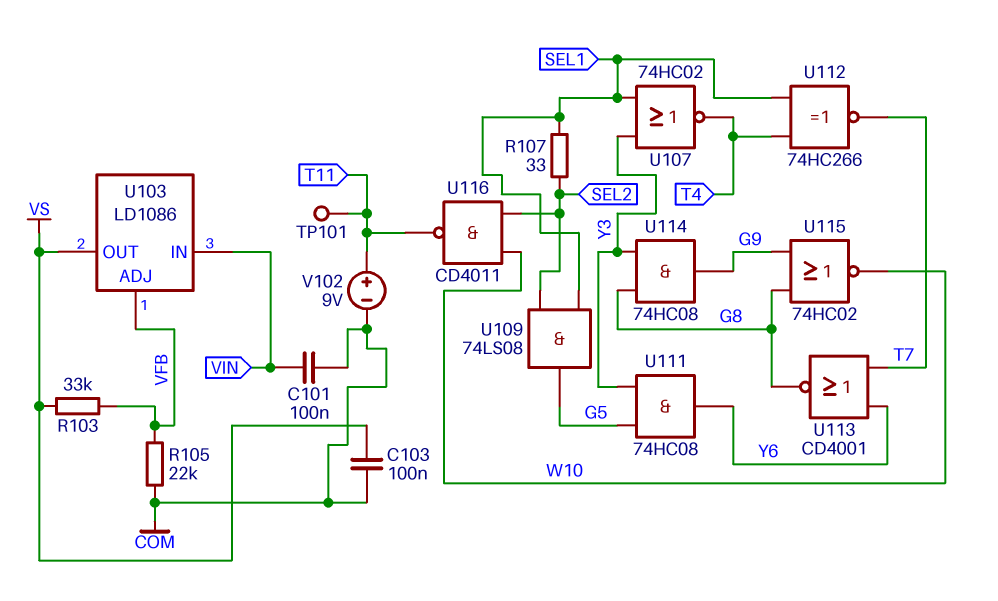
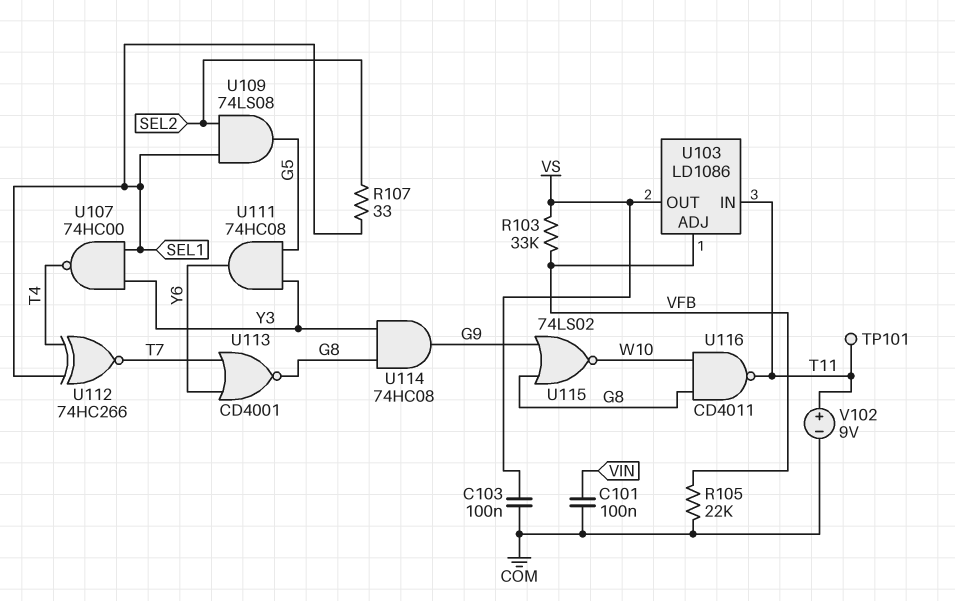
U103 pin IN: VIN -> T11
U107: NOR 74HC02 (in SEL1, in Y3, out T4) -> NAND 74HC00 (in SEL1, in Y3, out T4)
U115: NOR 74HC02 (in G8, in G9, out W10) -> NOR 74LS02 (in G8, in G9, out W10)
U116: NAND CD4011 (in SEL2, in W10, out T11) -> NAND CD4011 (in G8, in W10, out T11)

